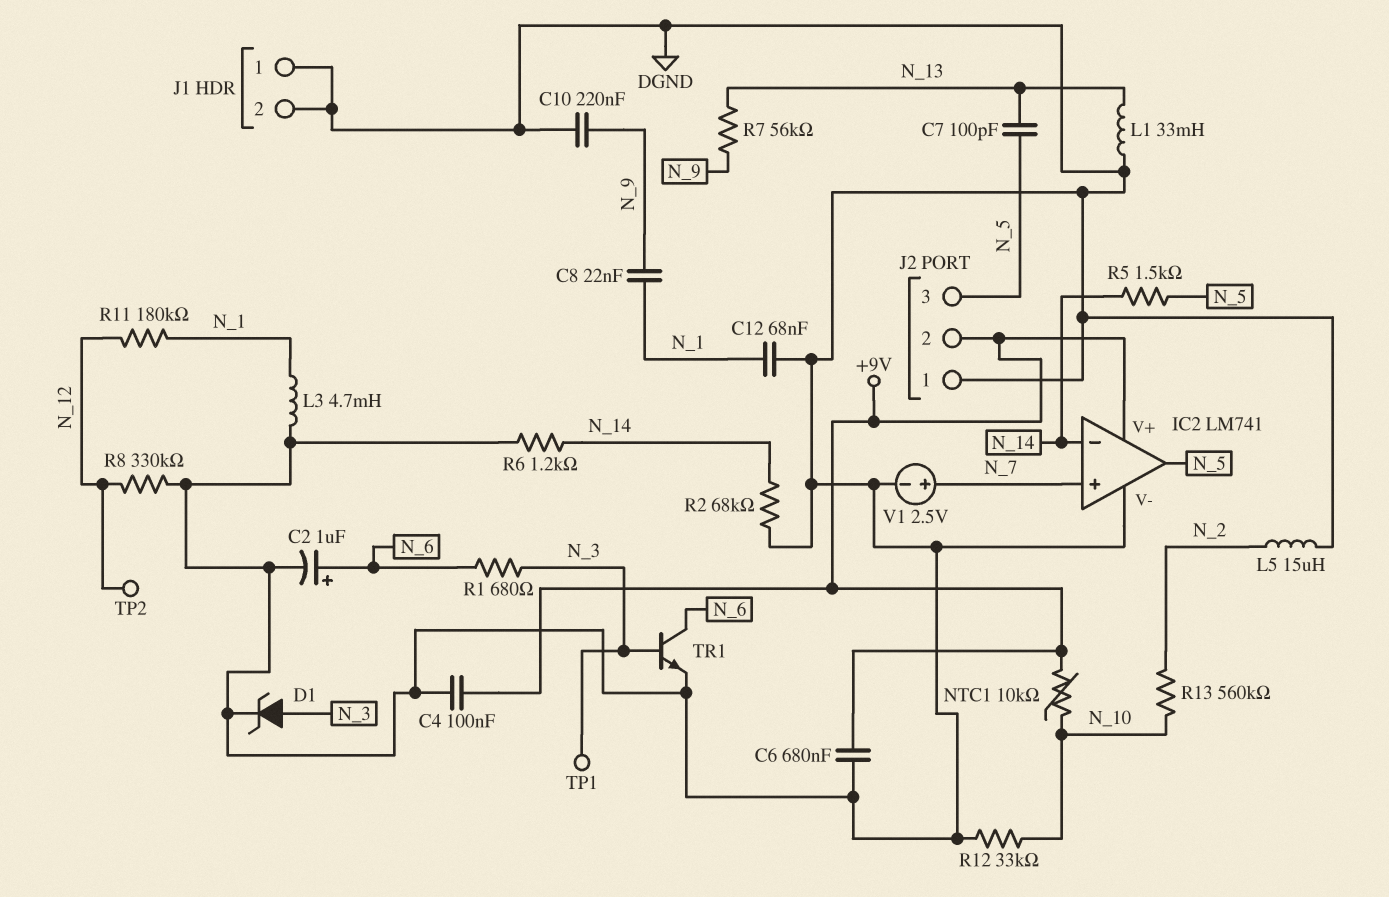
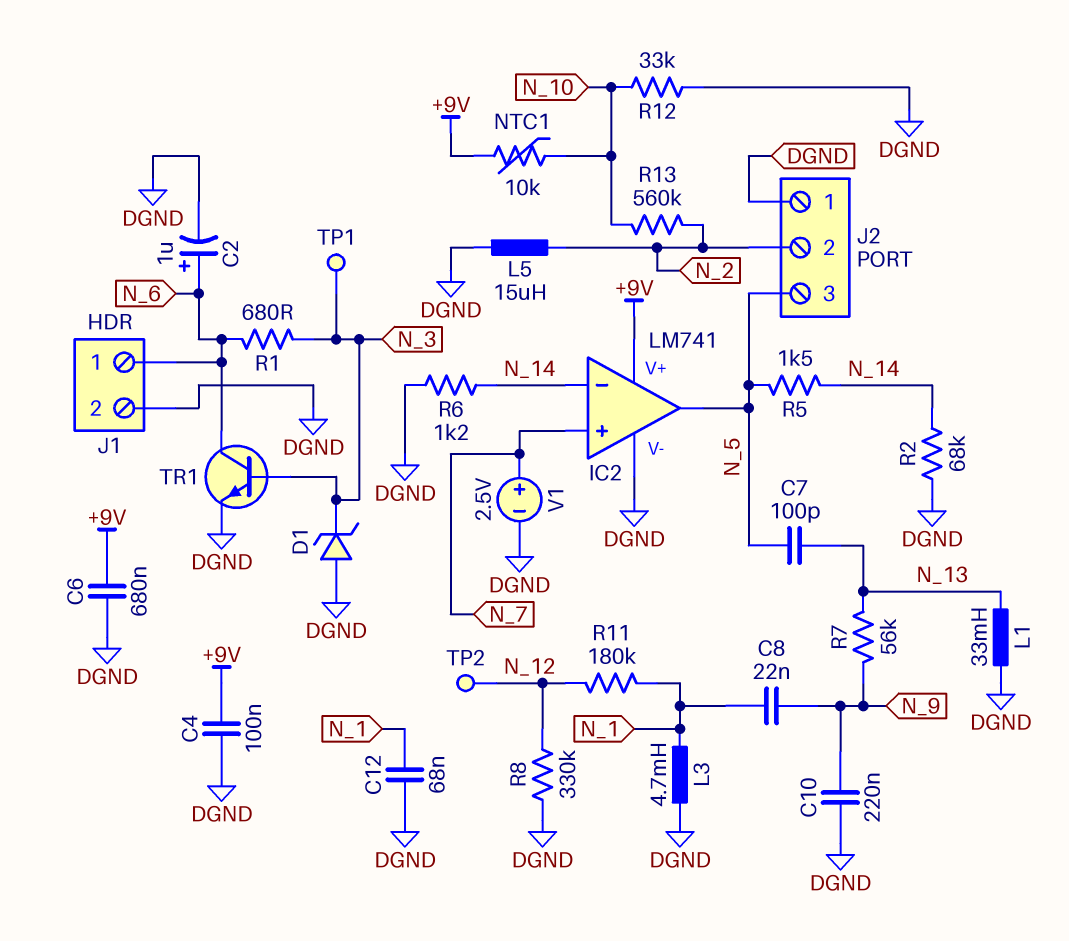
D1: zener (A N_3, K DGND) -> zener (A DGND, K N_3)
J1 pin 1: DGND -> N_6
J2 pin 2: +9V -> N_2

